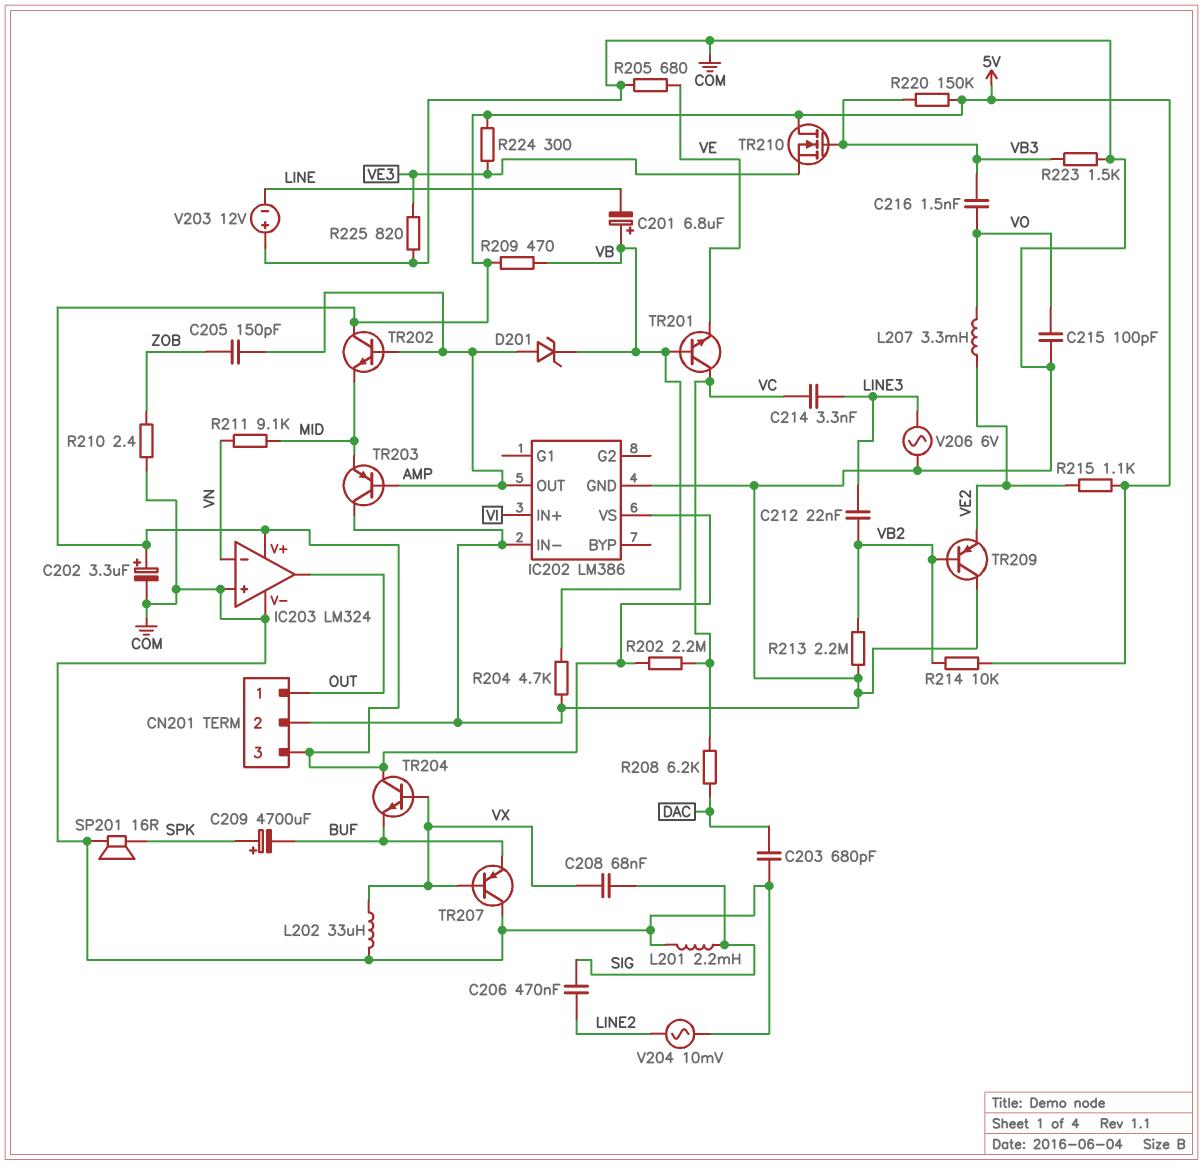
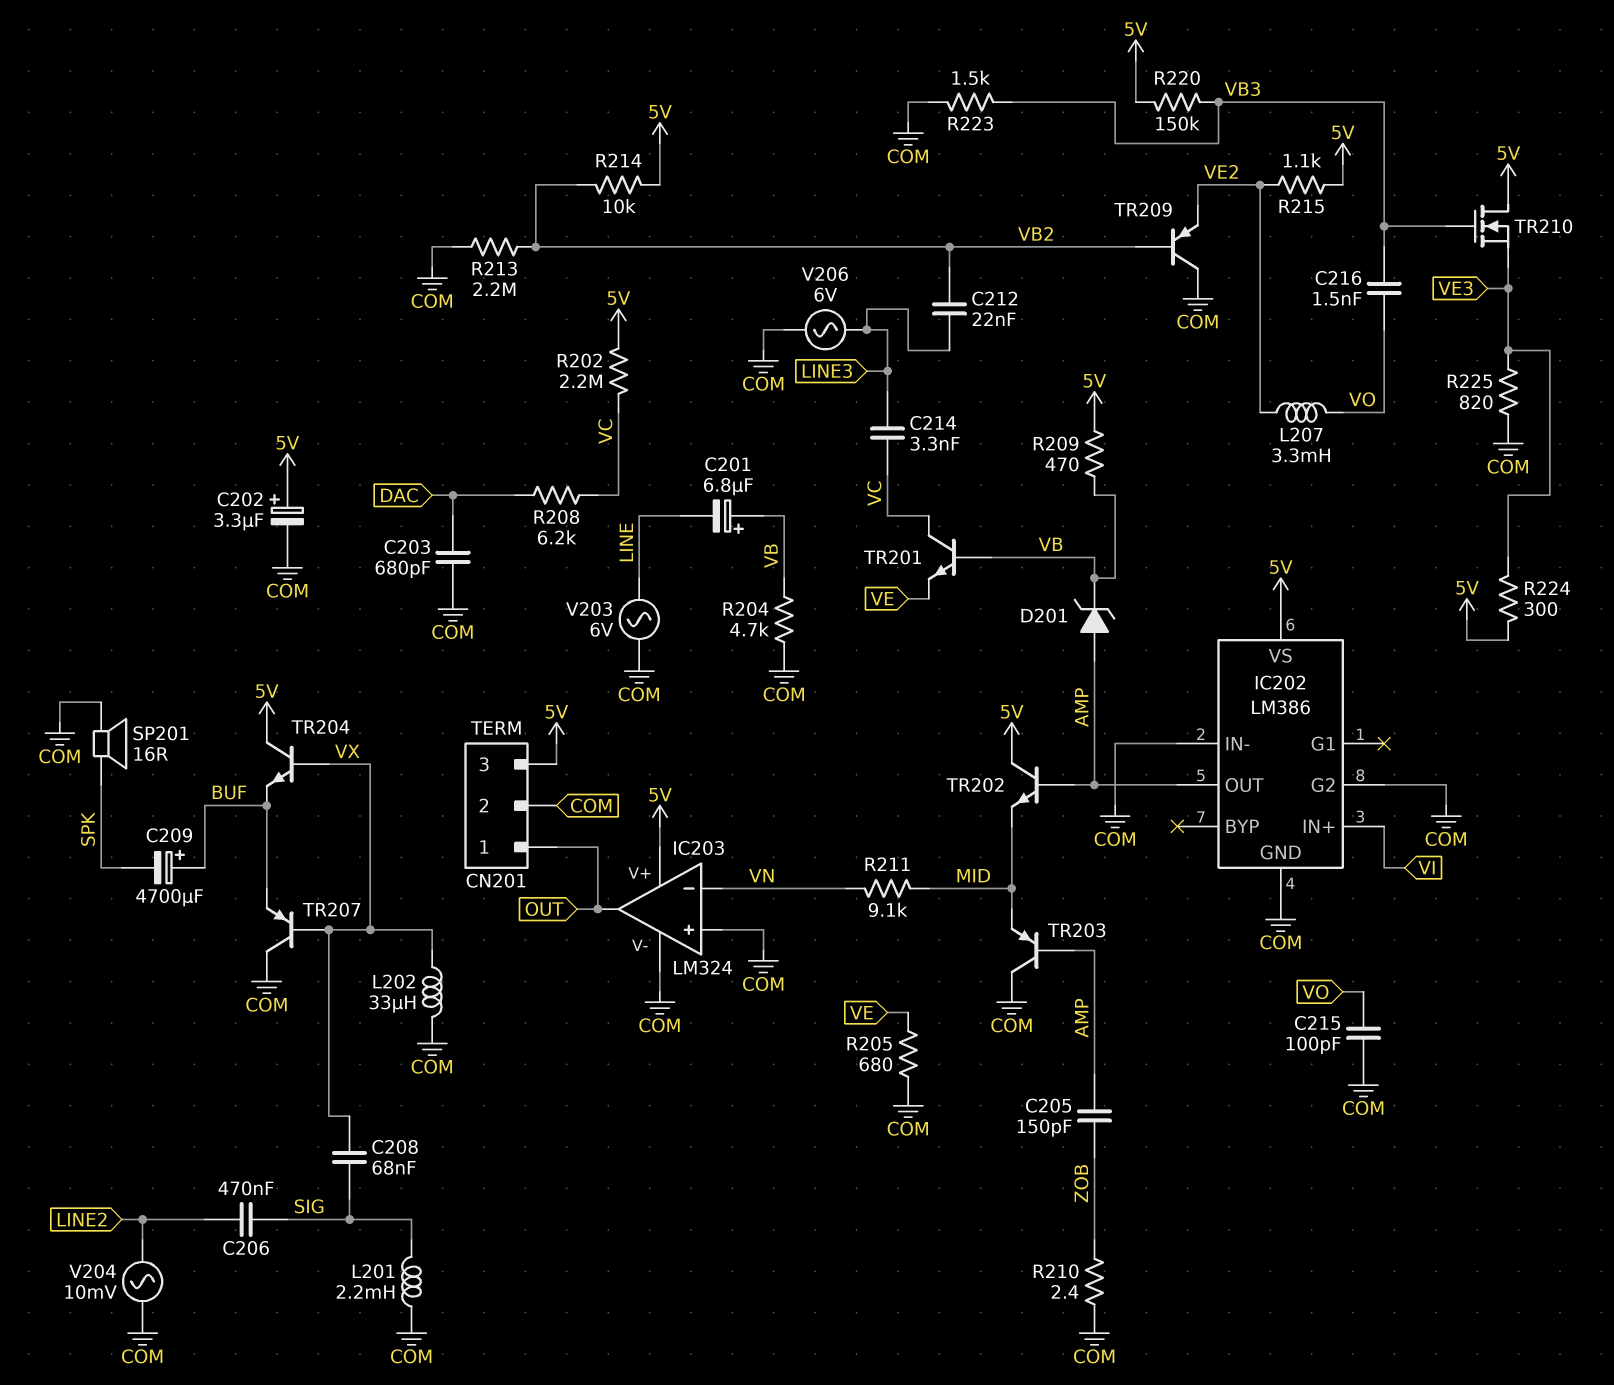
C209: 4700uF (plus SPK, minus BUF) -> 4700uF (plus BUF, minus SPK)
IC202 pin G2: none -> COM
V203: 12V (plus COM, minus LINE) -> AC 6V (COM, LINE)

